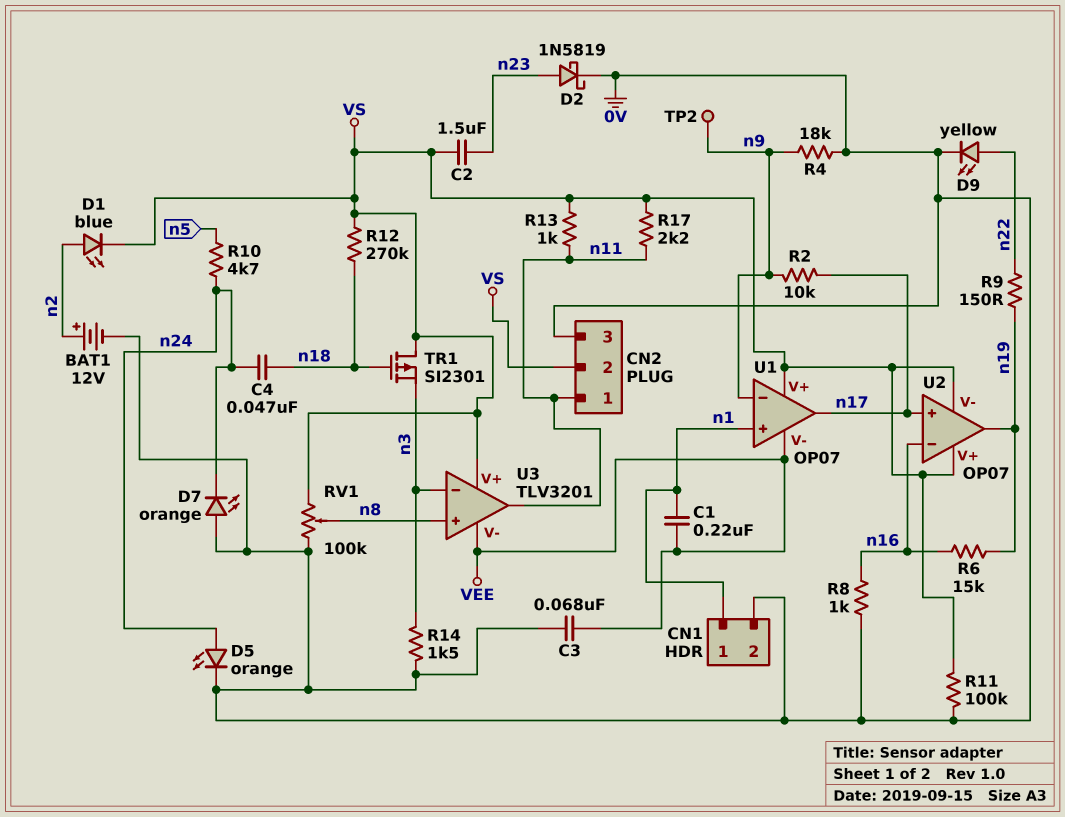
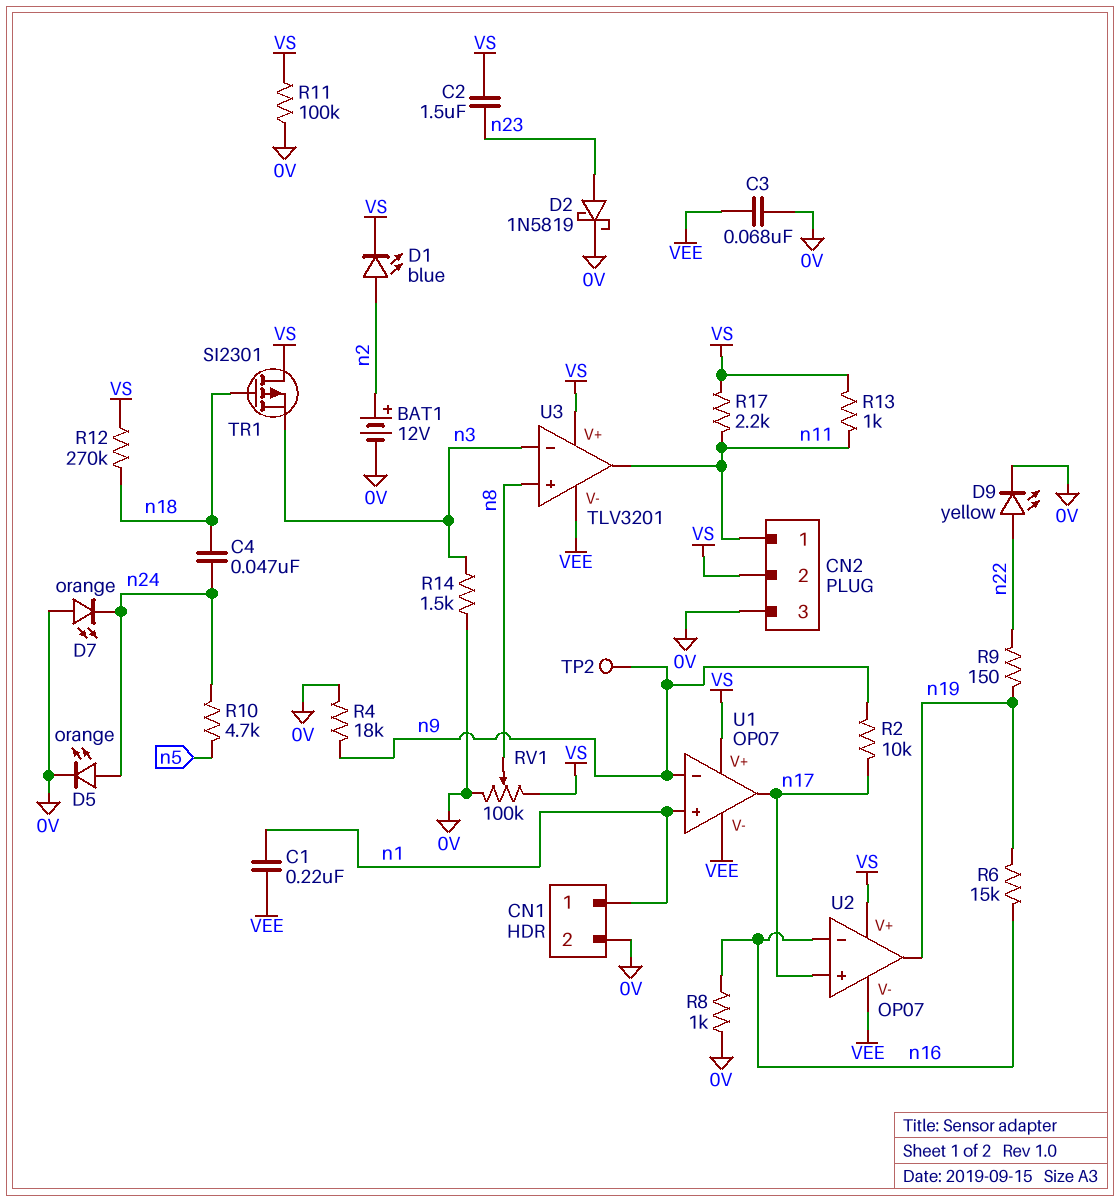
U2 pin V-: VS -> VEE

